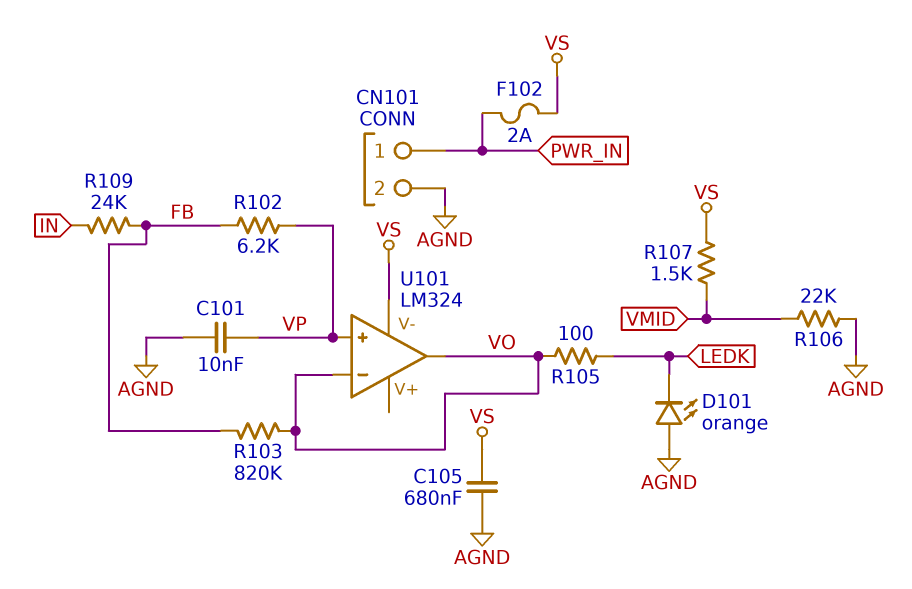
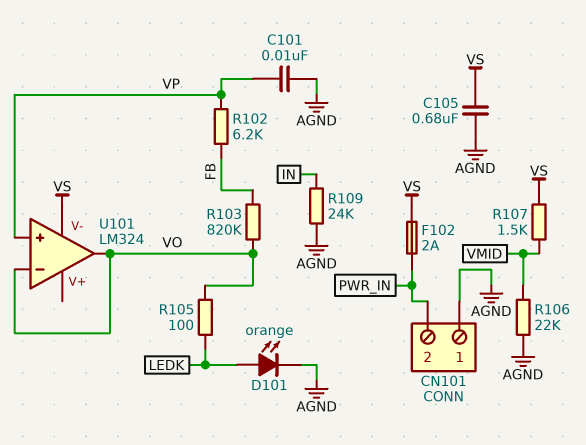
CN101 pin 1: PWR_IN -> AGND
CN101 pin 2: AGND -> PWR_IN
D101: LED orange (A AGND, K LEDK) -> LED orange (A LEDK, K AGND)
R109: 24k (FB, IN) -> 24k (AGND, IN)

